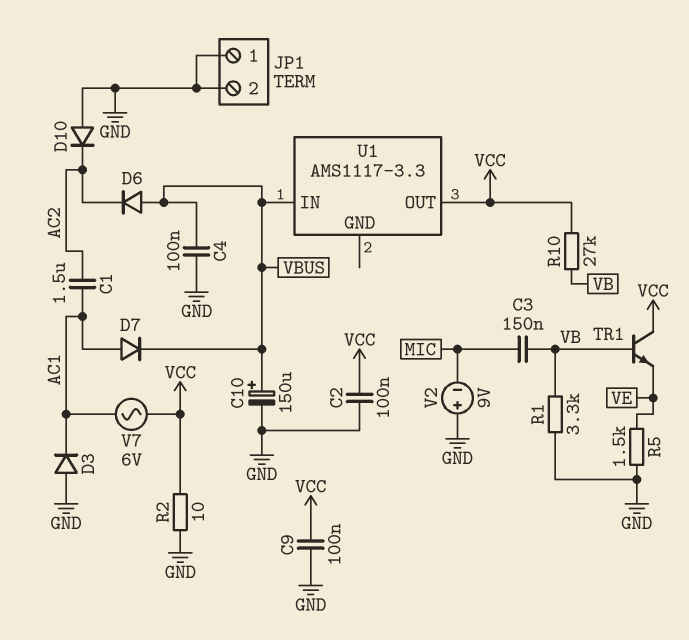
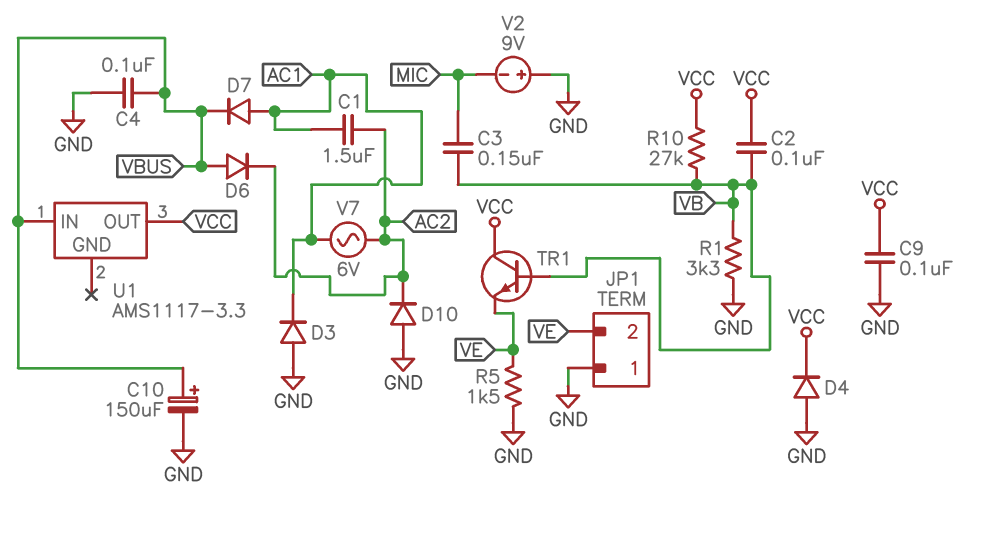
C2: 100nF (GND, VCC) -> 100nF (VB, VCC)
D4: none -> diode (A GND, K VCC)
JP1 pin 2: GND -> VE
R2: 10 (GND, VCC) -> none
V7: AC 6V (AC1, VCC) -> AC 6V (AC1, AC2)

